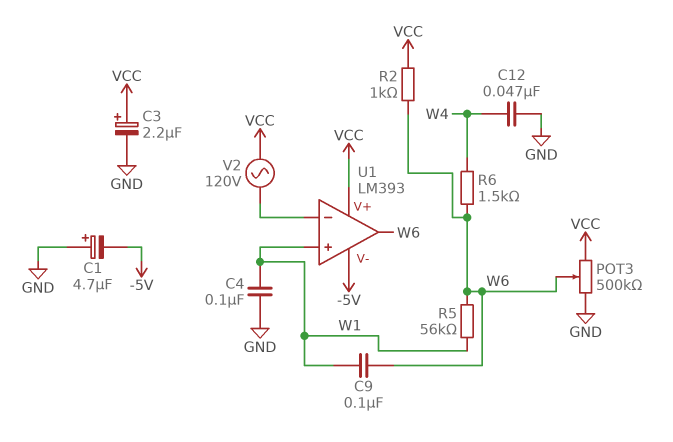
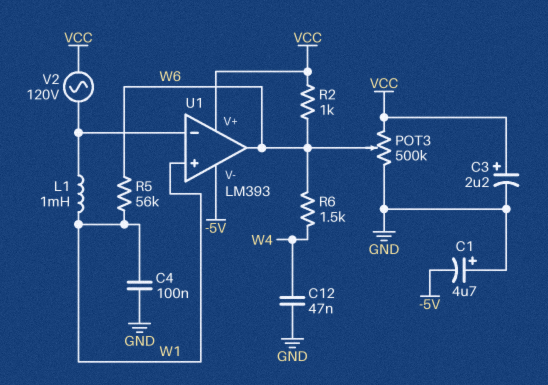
C9: 100nF (W1, W6) -> none
L1: none -> 1mH (U1/in-, W1)

